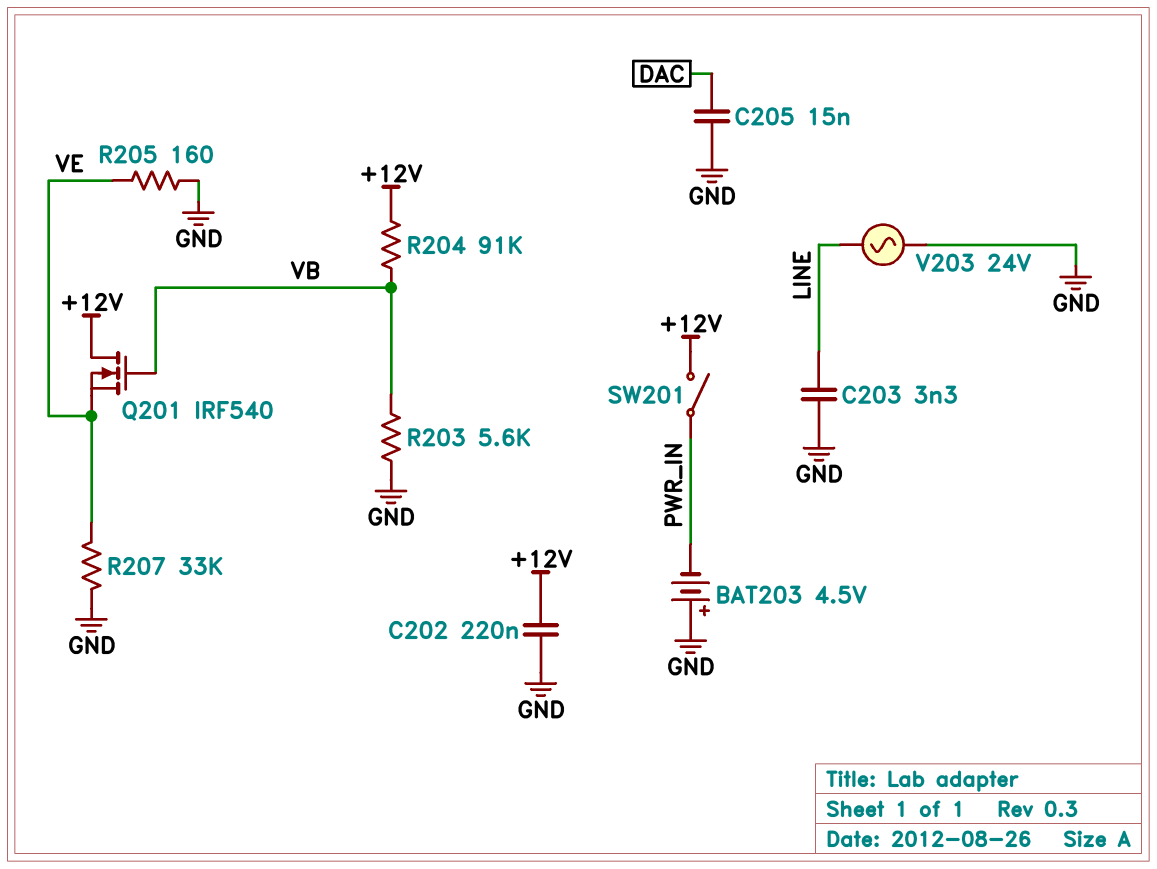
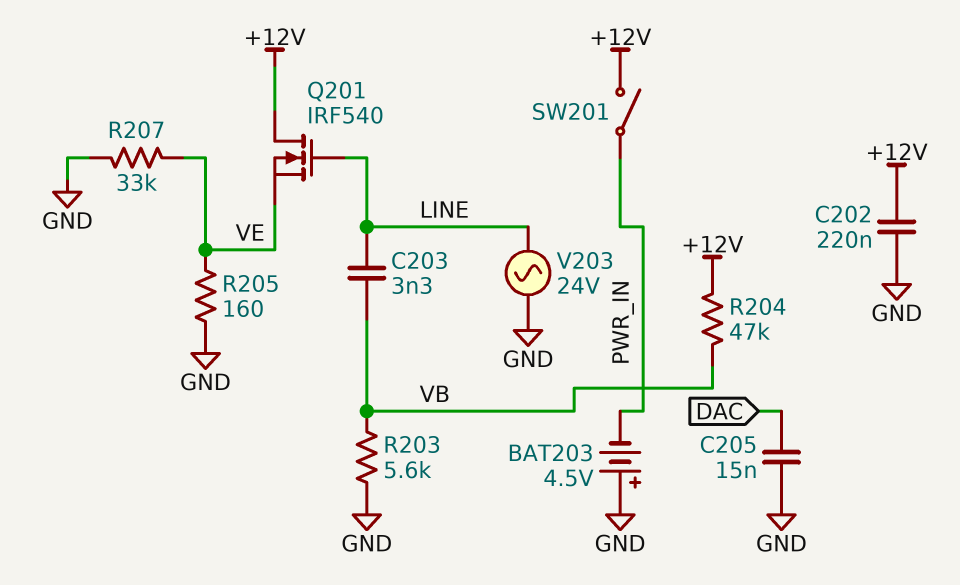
C203: 3.3nF (GND, LINE) -> 3.3nF (LINE, VB)
Q201: NMOS IRF540 (G VB, D +12V, S VE) -> NMOS IRF540 (G LINE, D +12V, S VE)
R204: 91k (+12V, VB) -> 47k (+12V, VB)

